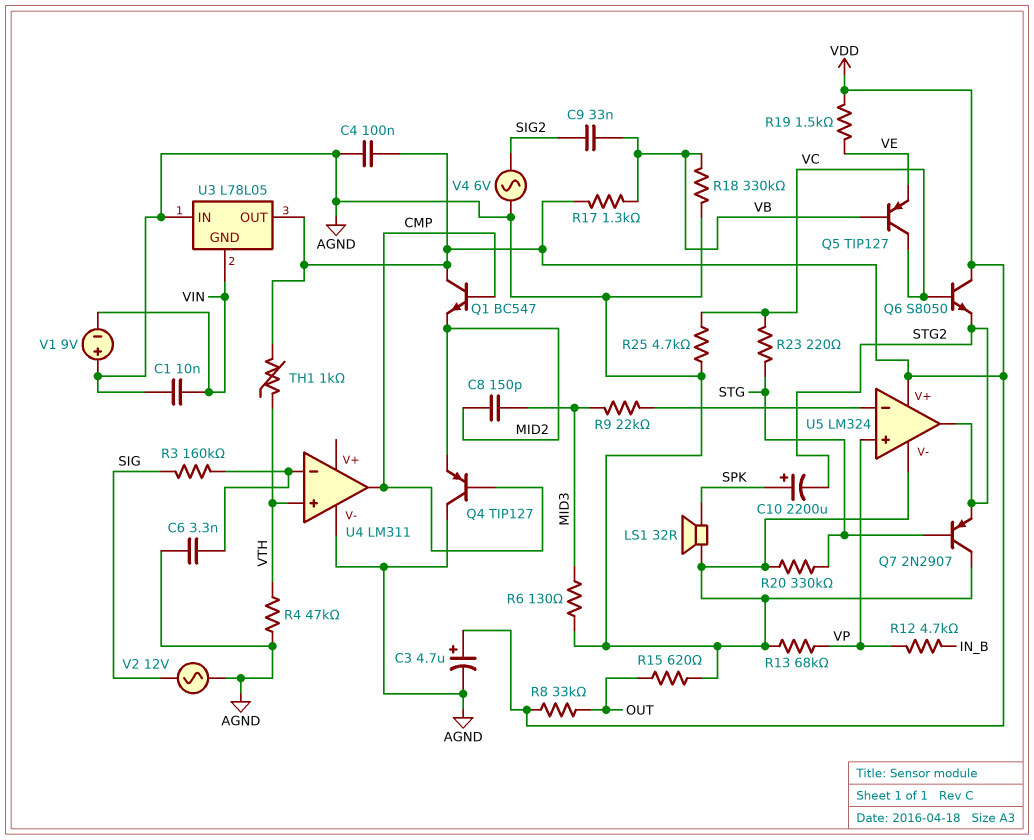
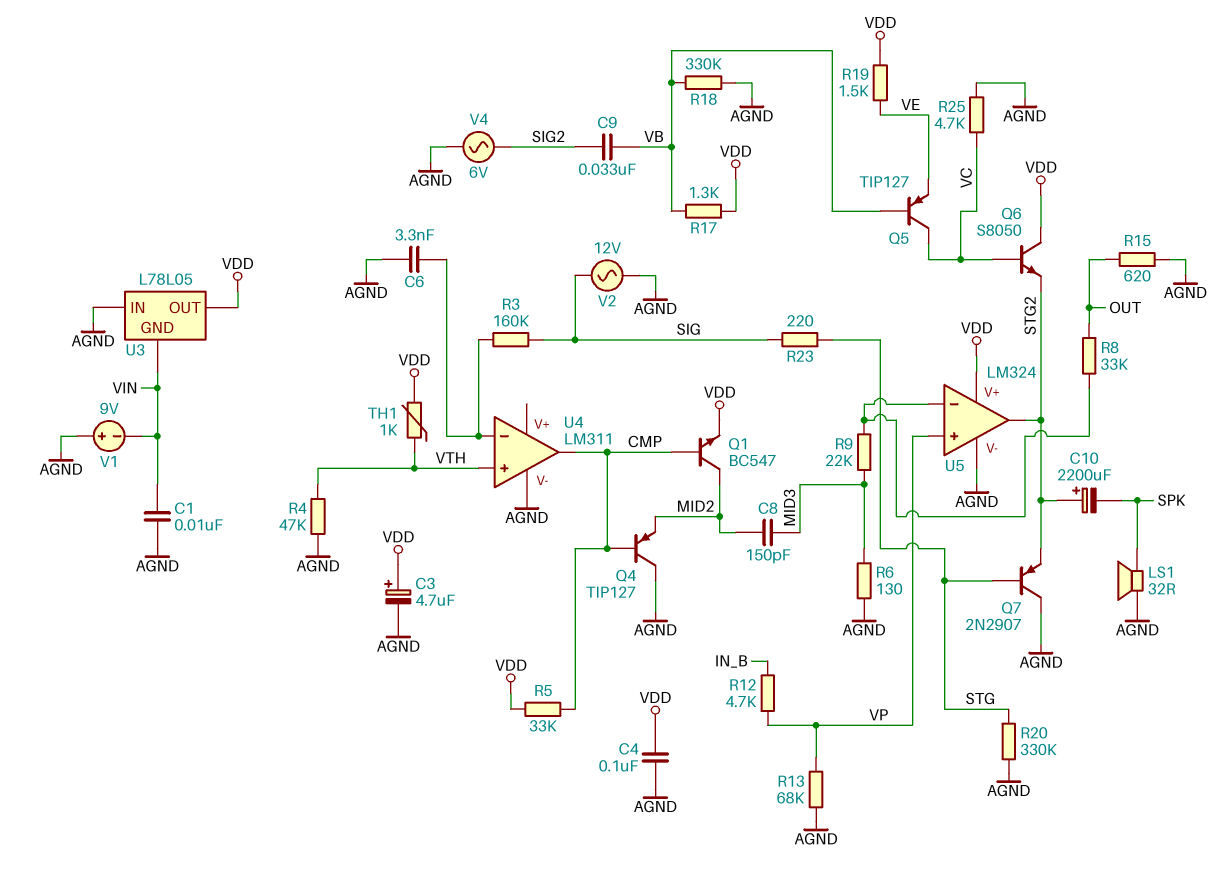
C10: 2200uF (plus SPK, minus STG2) -> 2200uF (plus STG2, minus SPK)
Q1: NPN BC547 (B CMP, C VDD, E MID2) -> NPN BC547 (B CMP, C MID2, E VDD)
R5: none -> 33k (CMP, VDD)
R8: 33k (OUT, VDD) -> 33k (OUT, U5/in-)
R23: 220 (STG, VC) -> 220 (SIG, STG)

